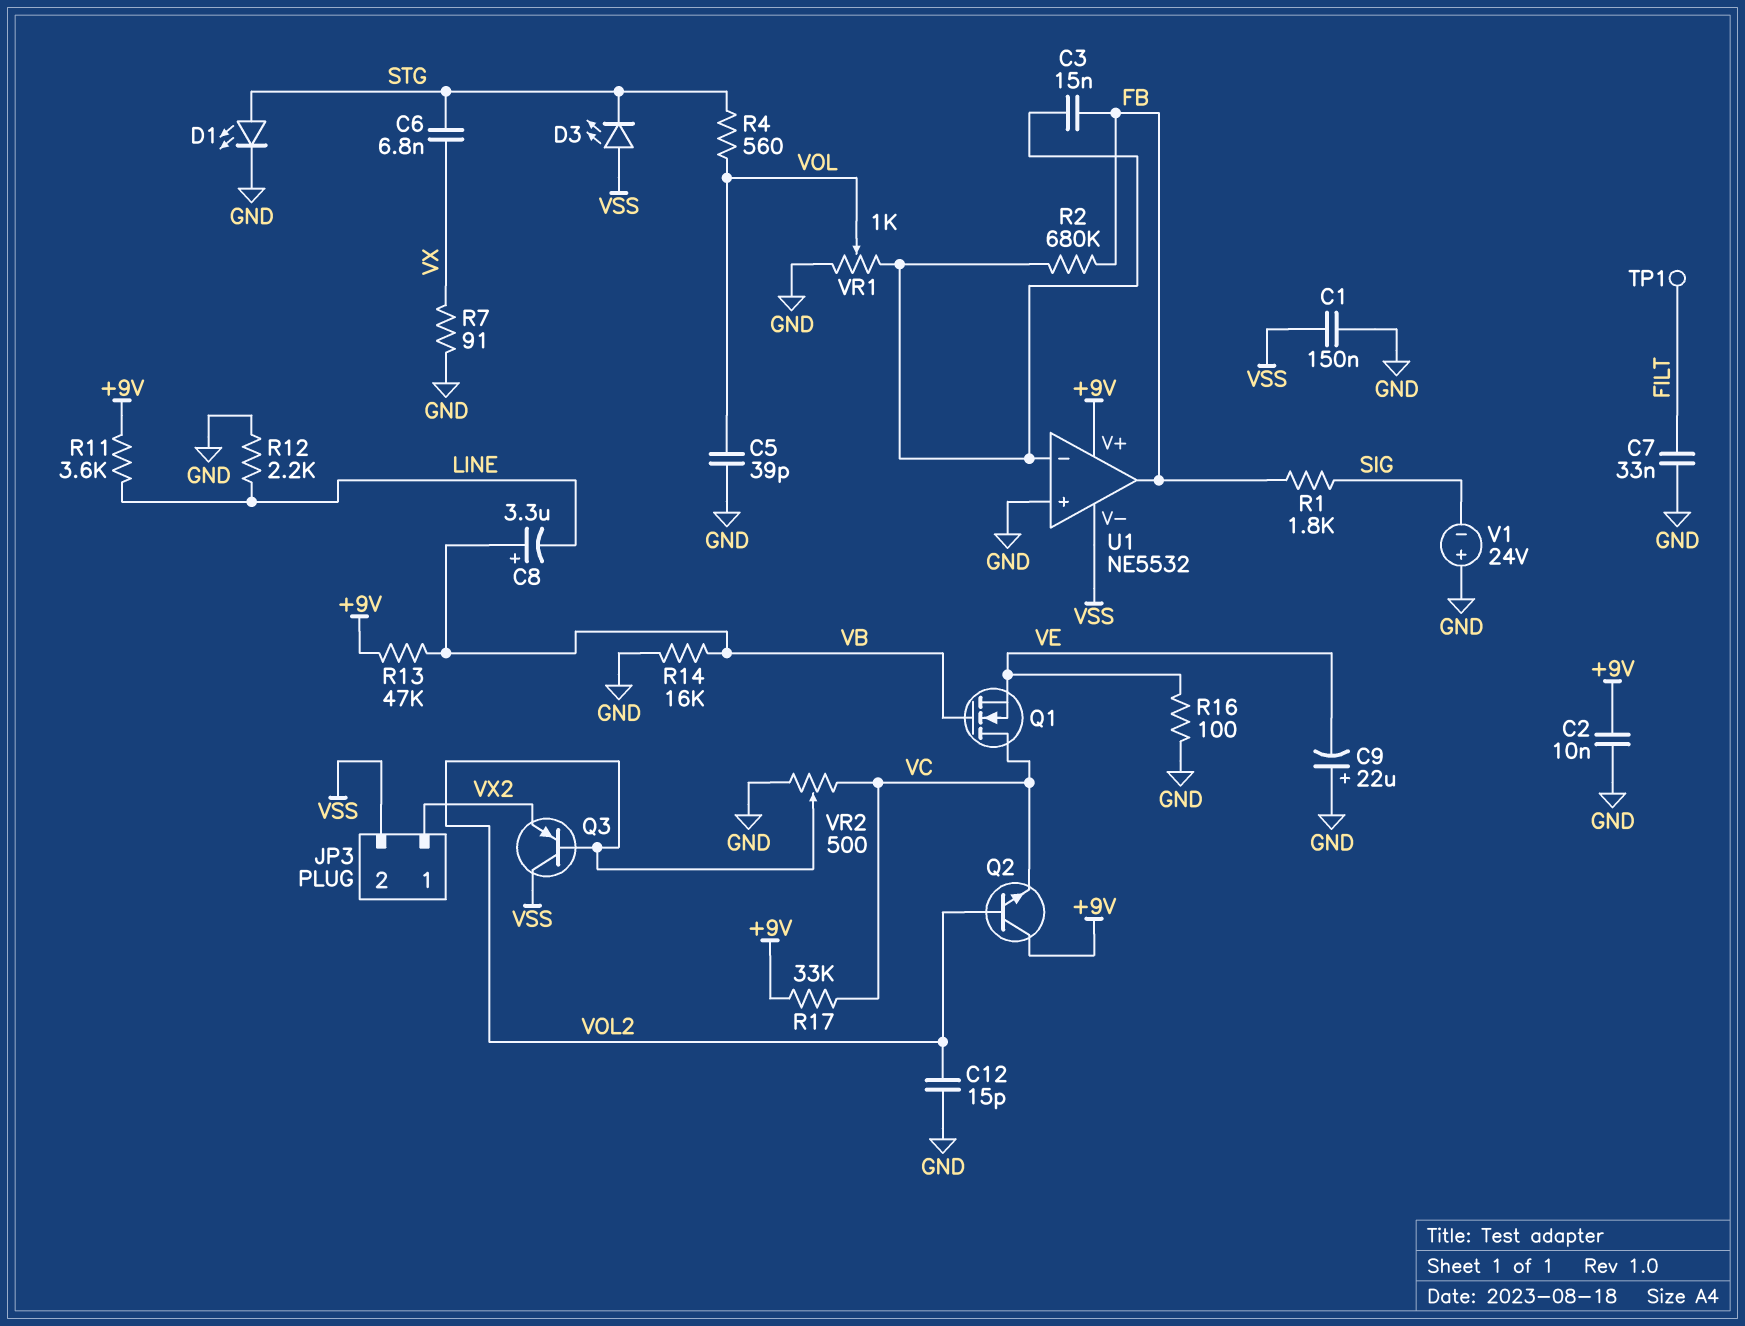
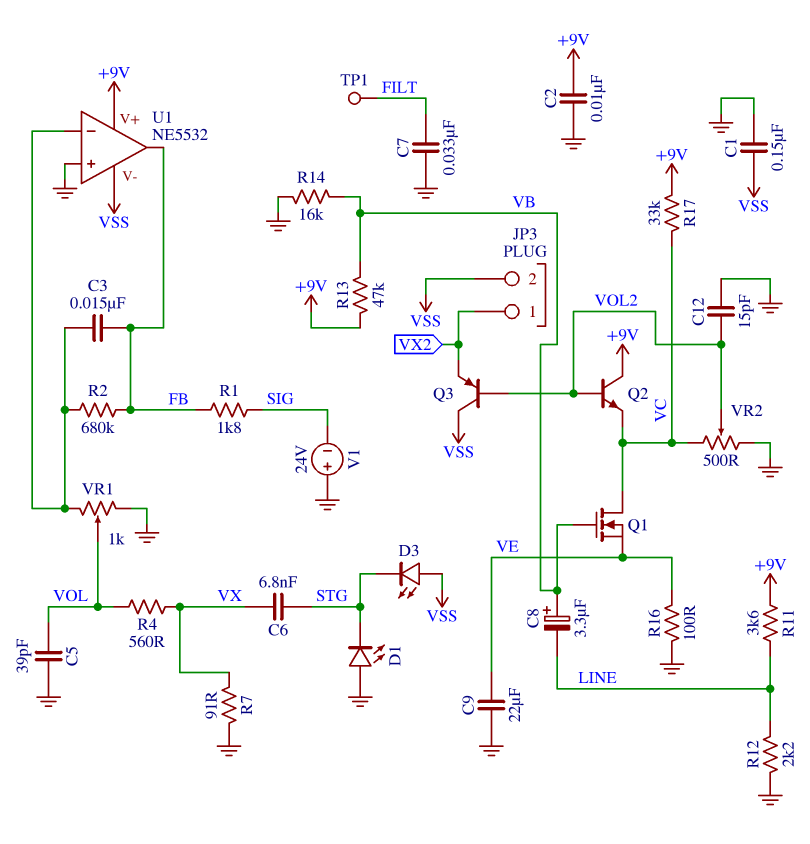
C9: 22uF (plus GND, minus VE) -> 22uF (GND, VE)
D1: LED (A STG, K GND) -> LED (A GND, K STG)
R4: 560 (STG, VOL) -> 560 (VOL, VX)

